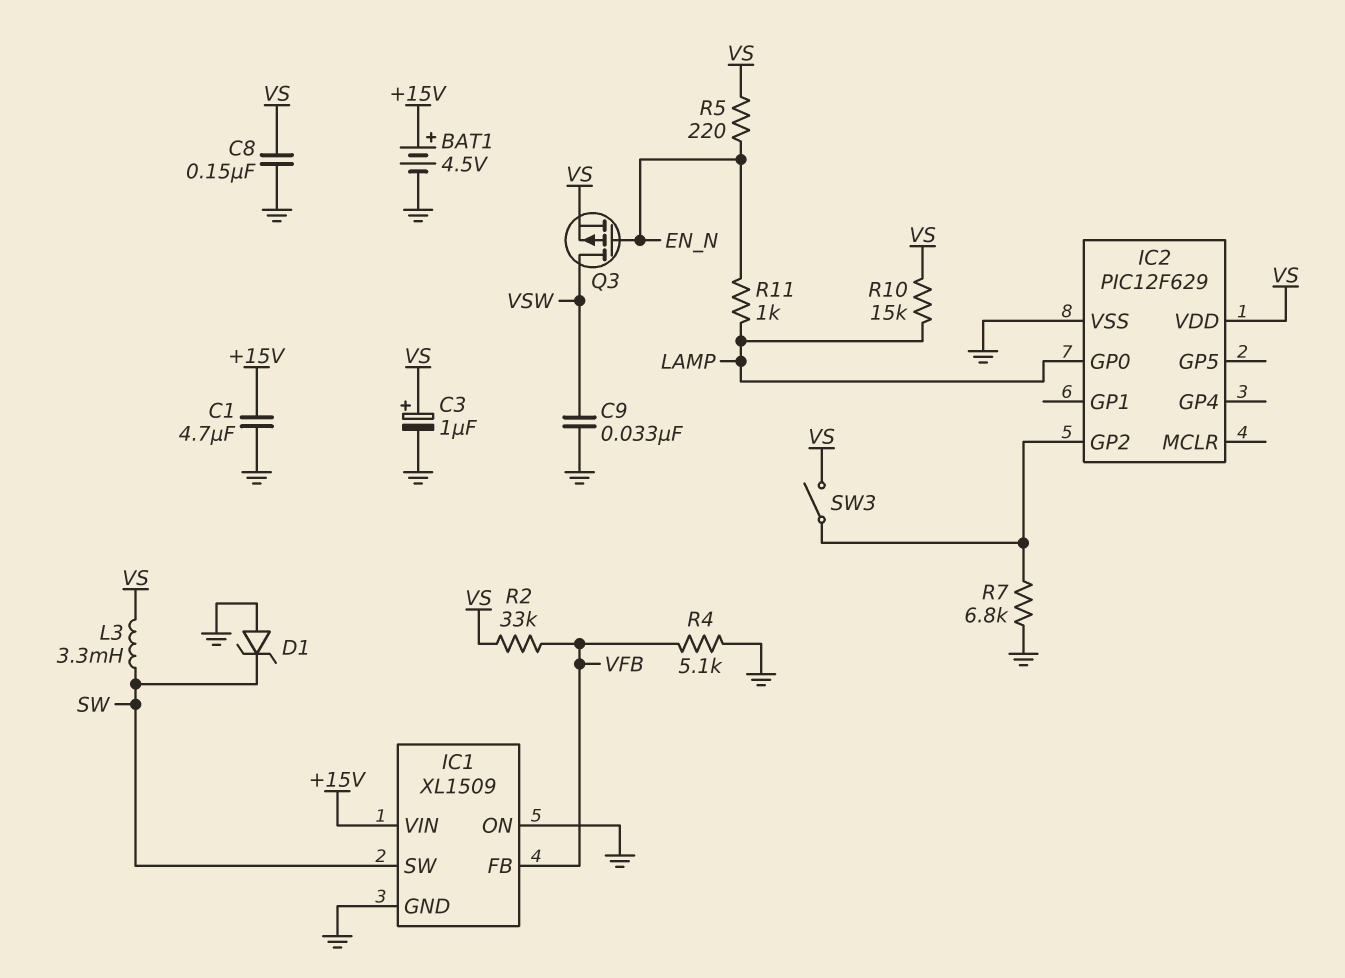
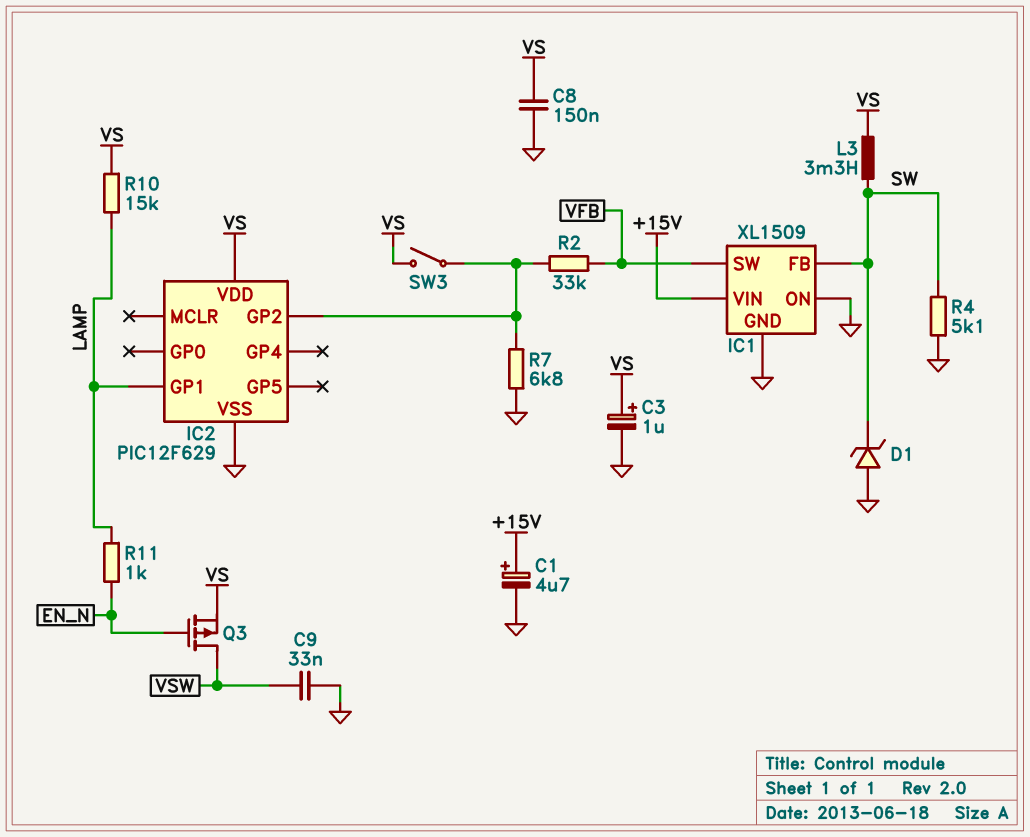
BAT1: 4.5V (plus +15V, minus GND) -> none
C1: 4.7uF (+15V, GND) -> 4.7uF (plus +15V, minus GND)
IC1 pin FB: VFB -> SW
IC1 pin SW: SW -> VFB
IC2 pin GP0: LAMP -> none
IC2 pin GP1: none -> LAMP
R2: 33k (VFB, VS) -> 33k (IC2/GP2, VFB)
R4: 5.1k (GND, VFB) -> 5.1k (GND, SW)
R5: 220 (EN_N, VS) -> none

